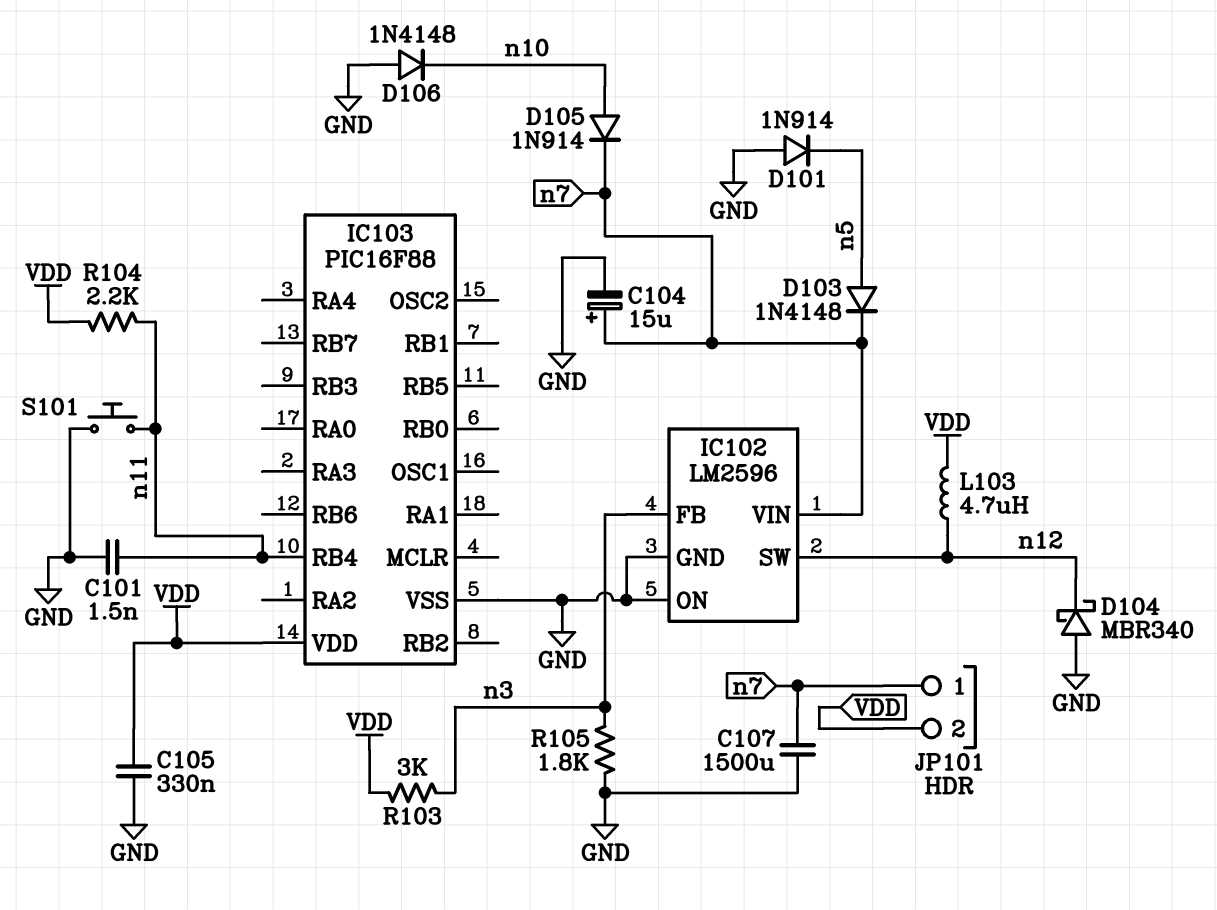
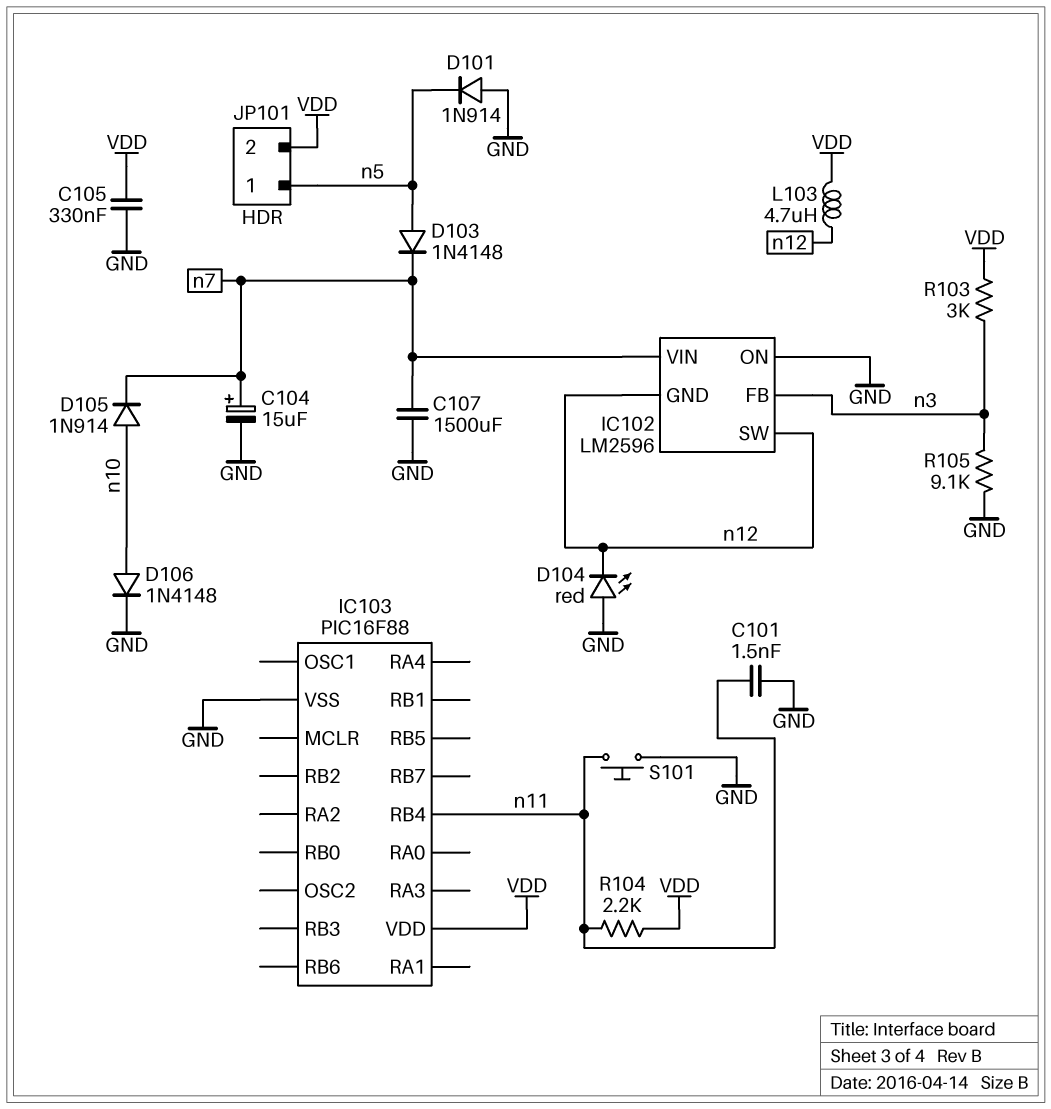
D104: schottky MBR340 (A GND, K n12) -> LED red (A GND, K n12)
D106: diode 1N4148 (A GND, K n10) -> diode 1N4148 (A n10, K GND)
IC102 pin GND: GND -> n12
JP101 pin 1: n7 -> n5
R105: 1.8k (GND, n3) -> 9.1k (GND, n3)

